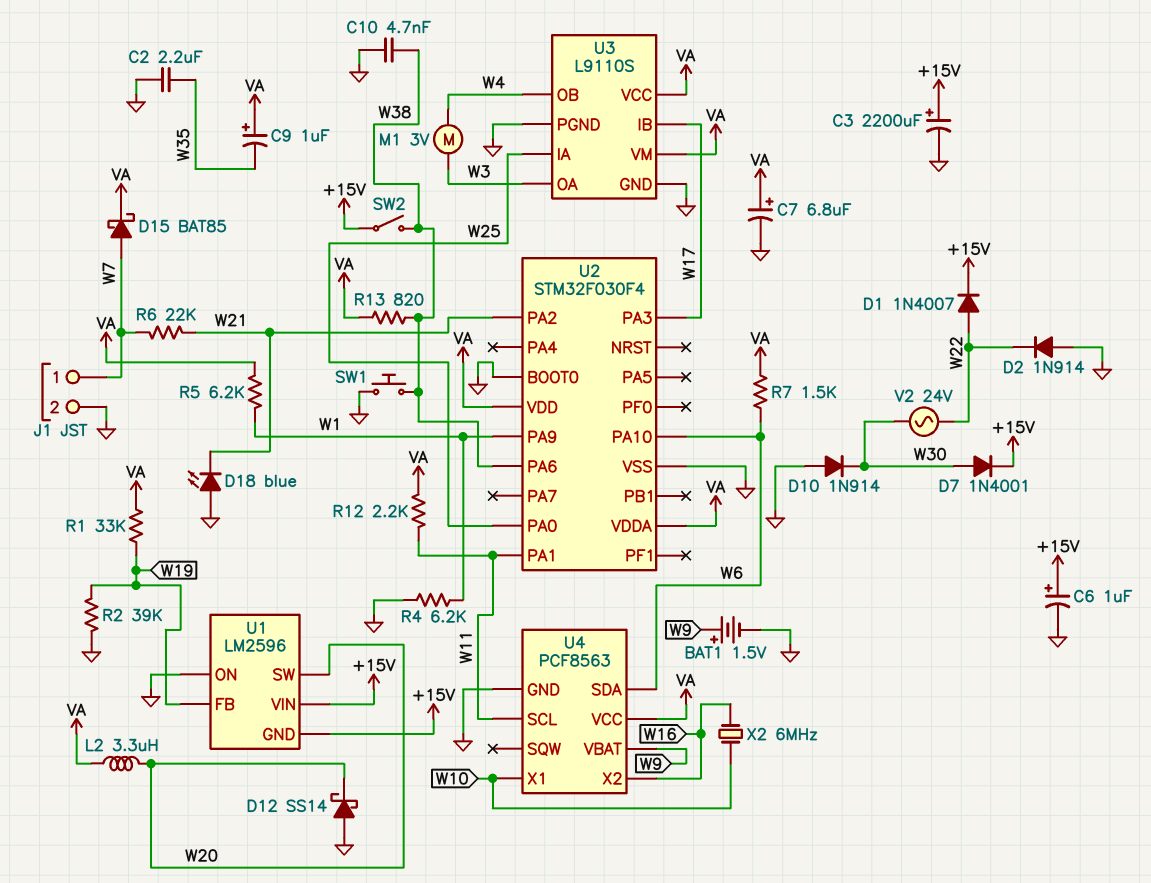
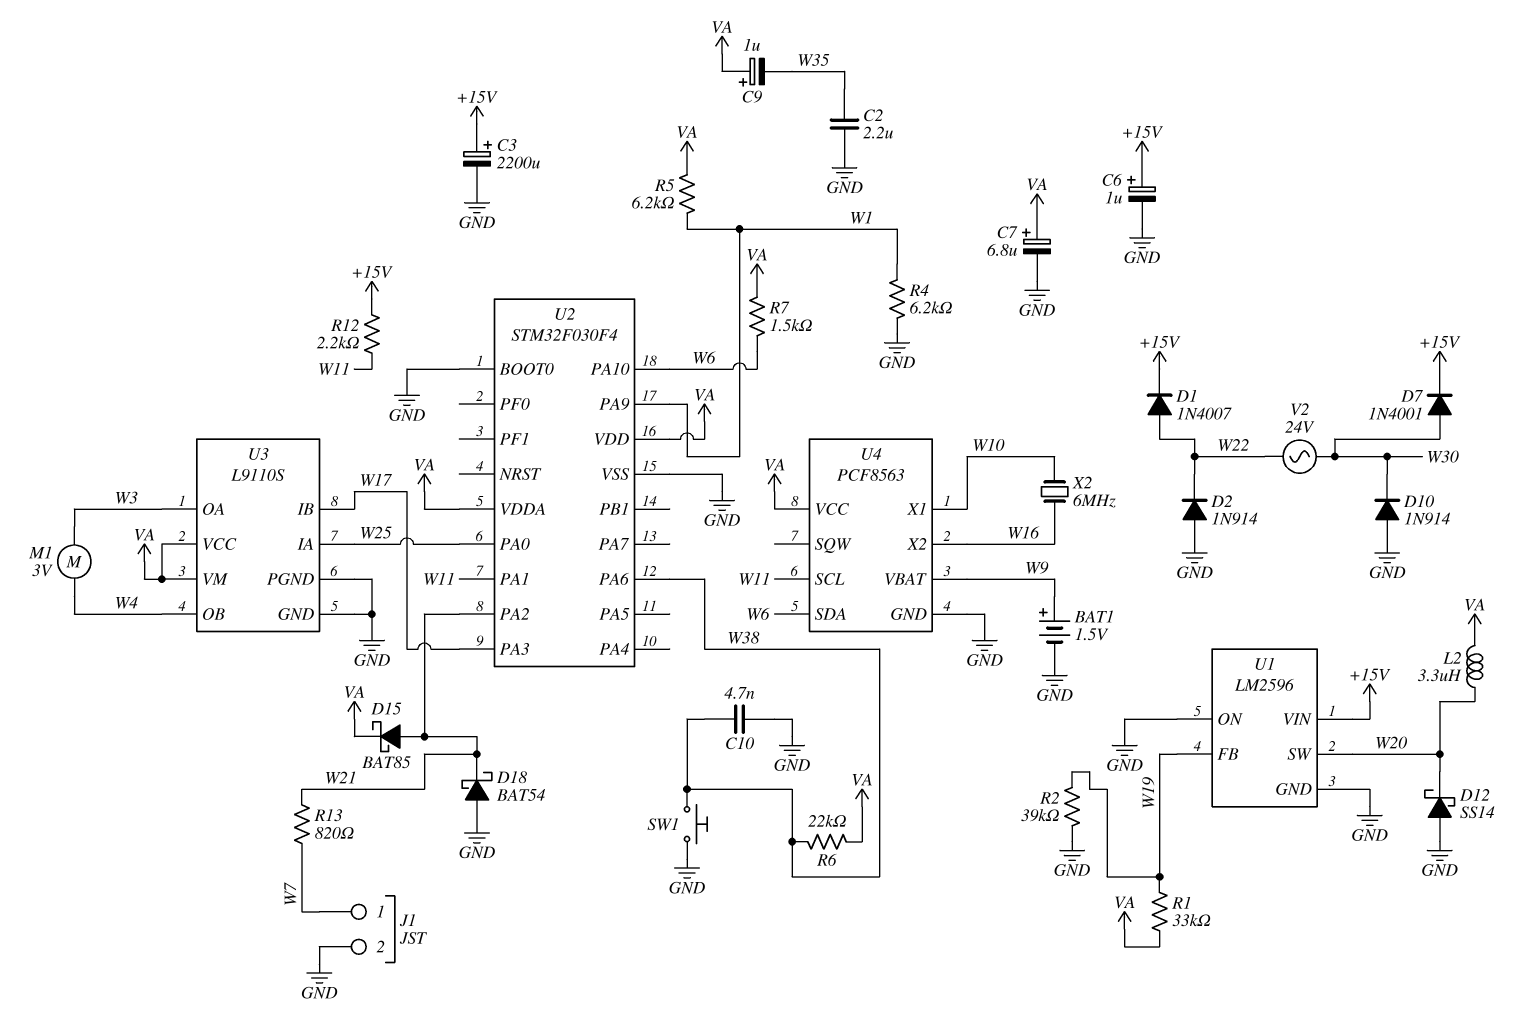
D15: schottky BAT85 (A W7, K VA) -> schottky BAT85 (A W21, K VA)
D18: LED blue (A GND, K W21) -> schottky BAT54 (A GND, K W21)
R6: 22k (W7, W21) -> 22k (VA, W38)
R12: 2.2k (VA, W11) -> 2.2k (+15V, W11)
R13: 820 (VA, W38) -> 820 (W7, W21)
SW2: switch (+15V, W38) -> none
U1 pin GND: +15V -> GND

